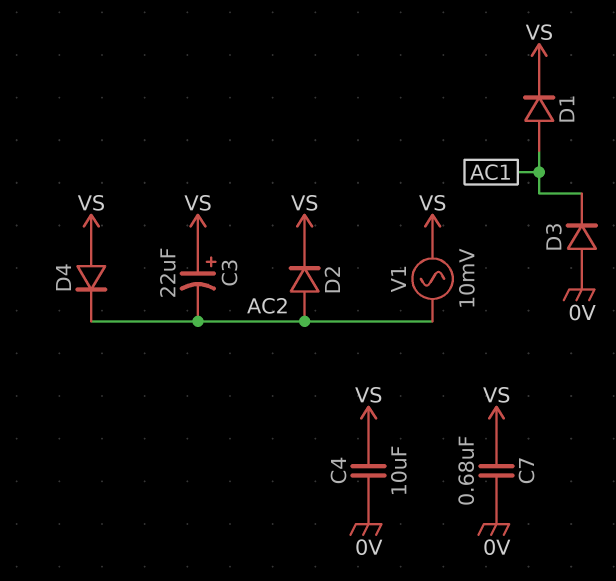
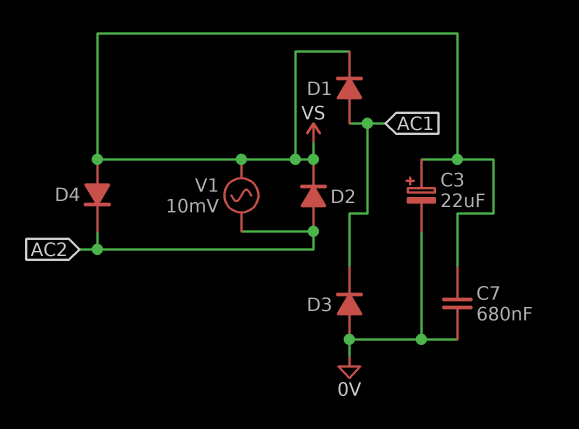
C3: 22uF (plus VS, minus AC2) -> 22uF (plus VS, minus 0V)
C4: 10uF (0V, VS) -> none

